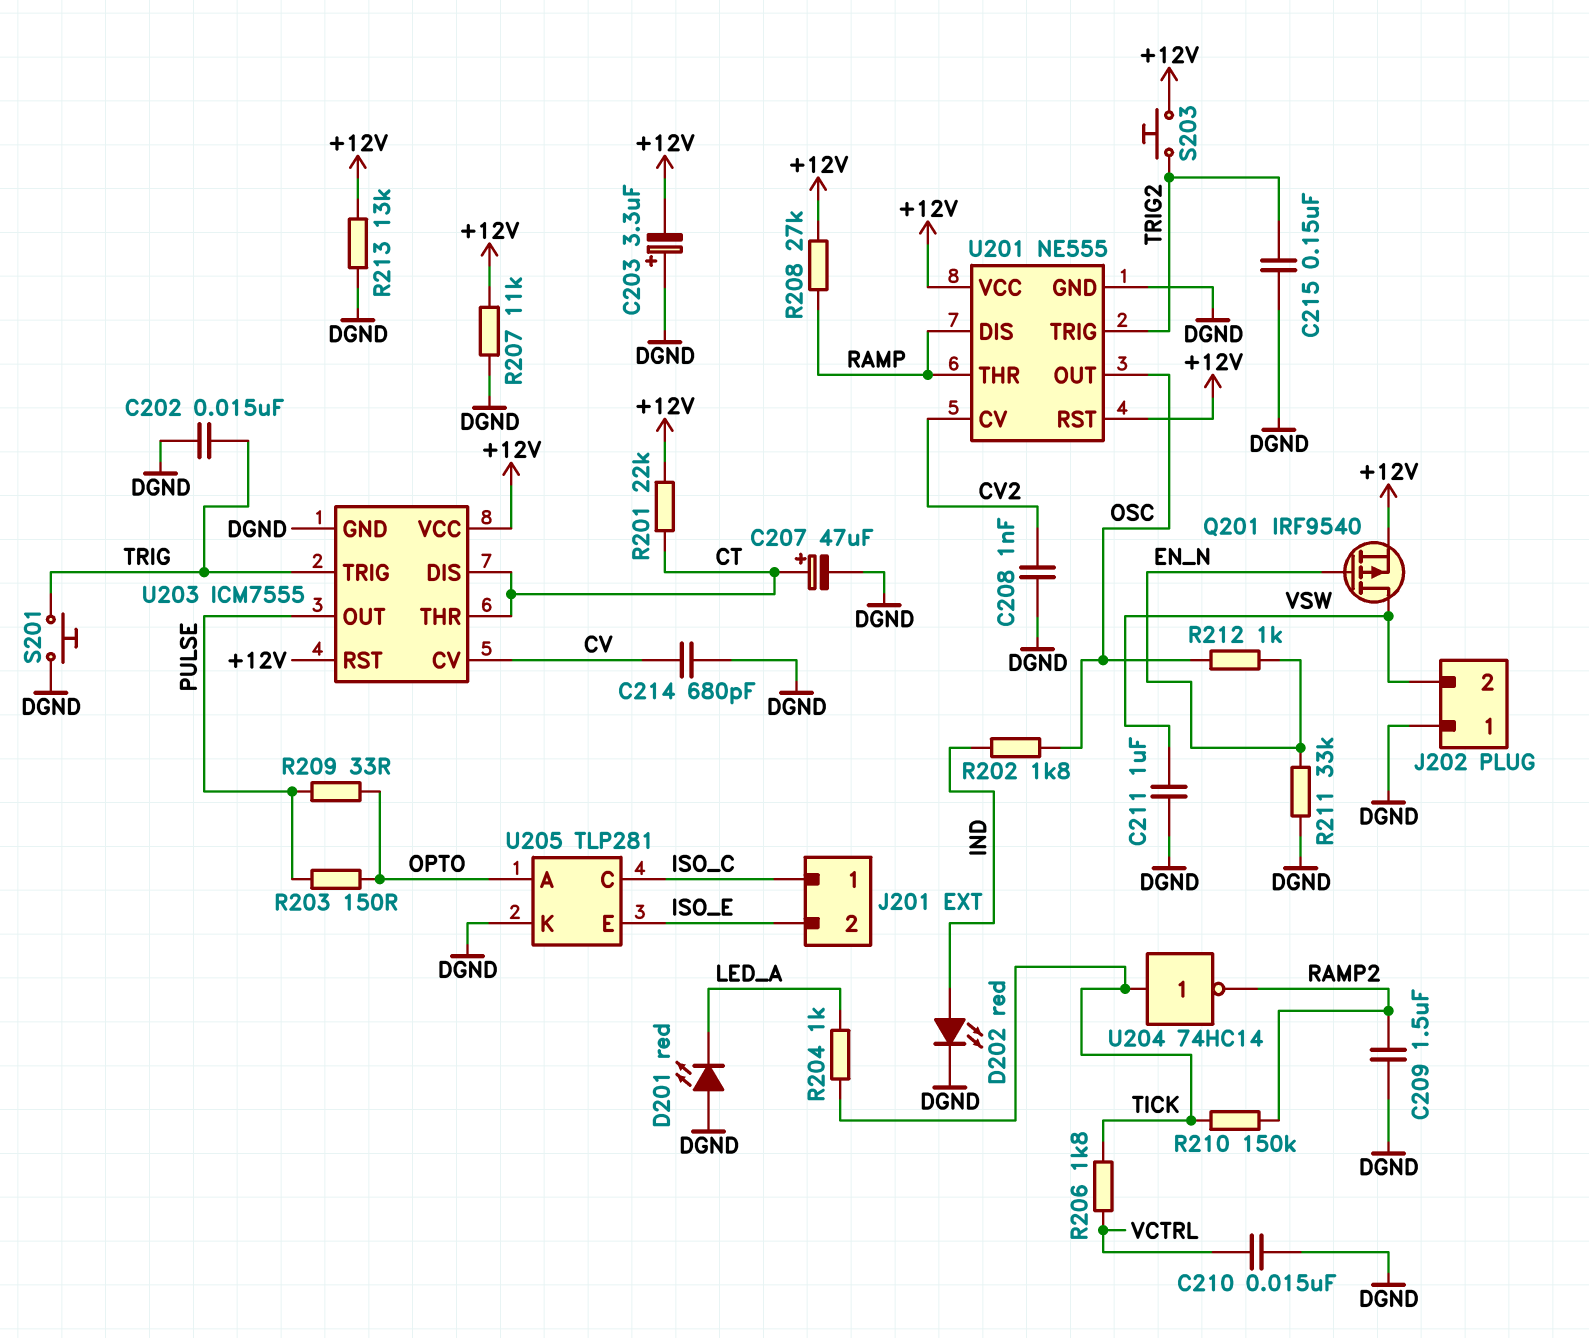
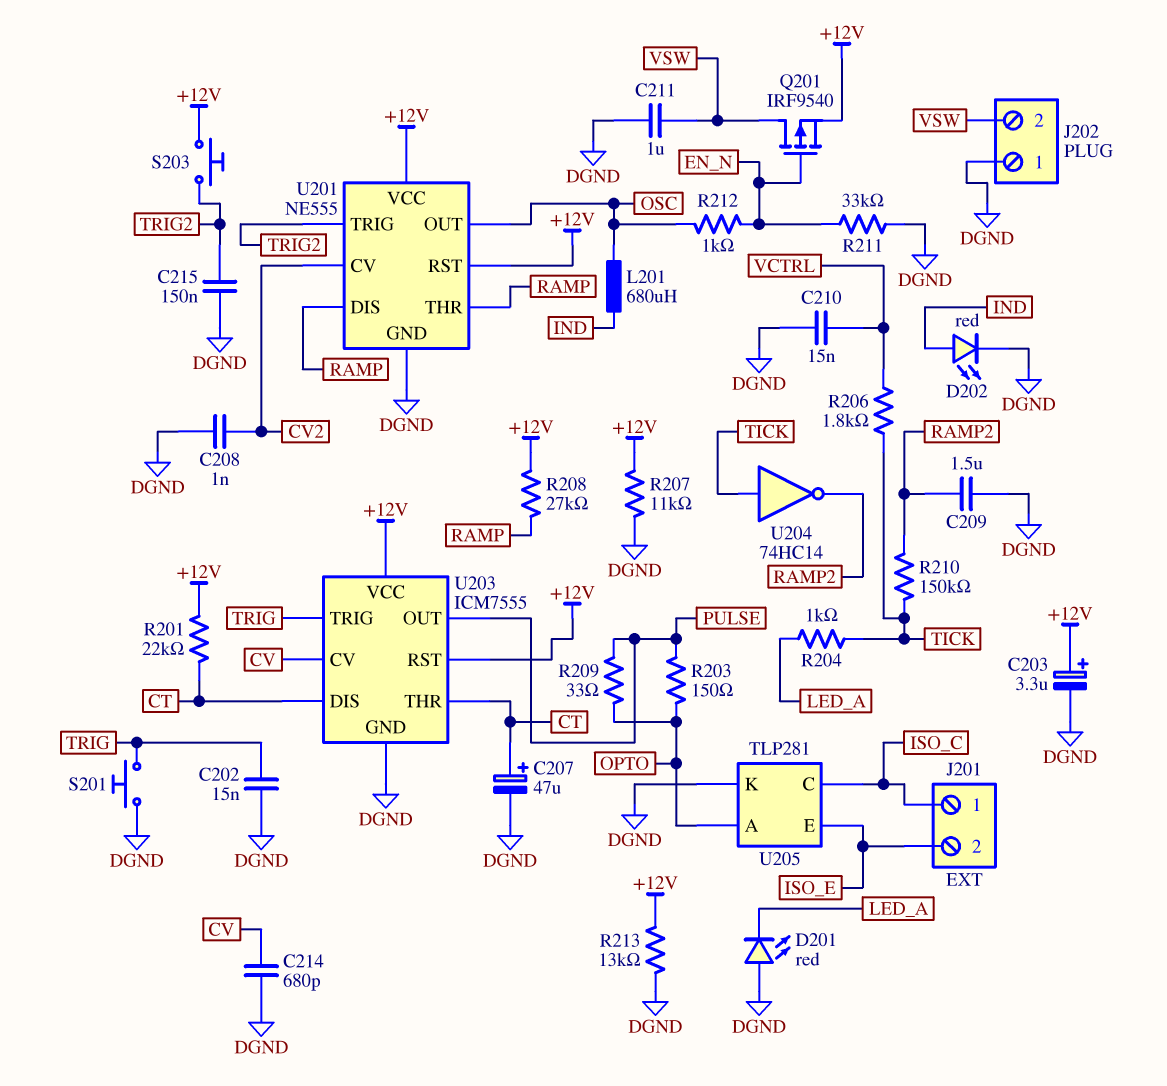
C203: 3.3uF (plus DGND, minus +12V) -> 3.3uF (plus +12V, minus DGND)
L201: none -> 680uH (IND, OSC)
R202: 1.8k (IND, OSC) -> none

